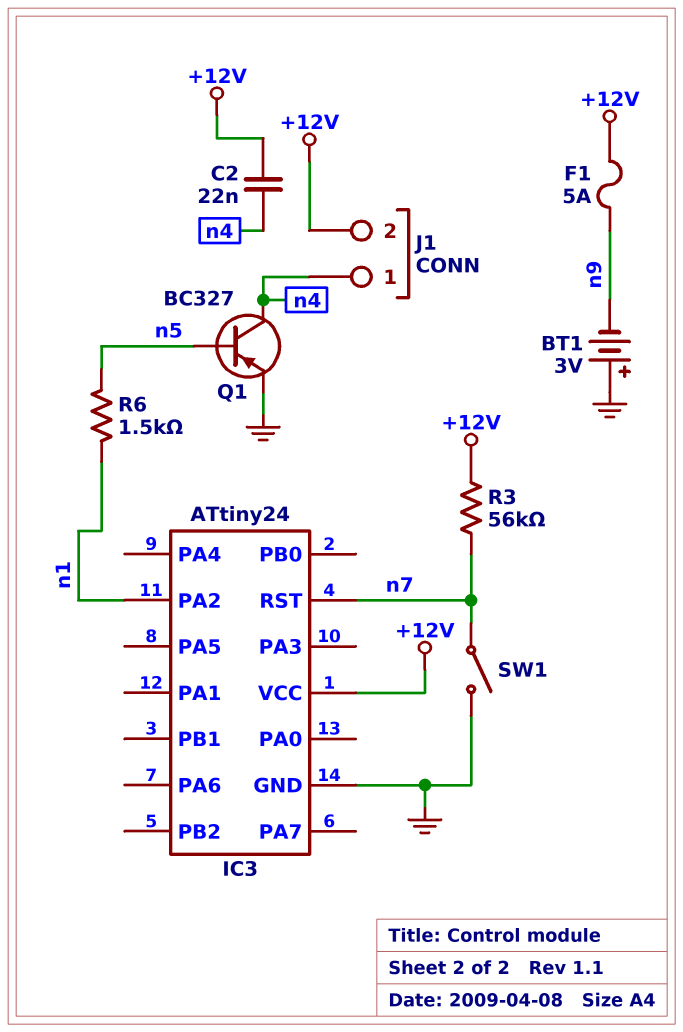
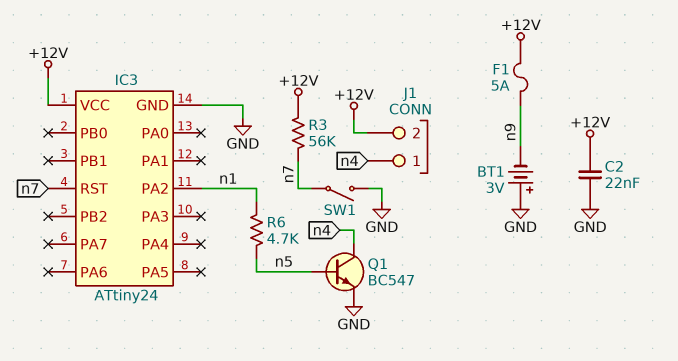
C2: 22nF (+12V, n4) -> 22nF (+12V, GND)
Q1: PNP BC327 (B n5, C n4, E GND) -> NPN BC547 (B n5, C n4, E GND)
R6: 1.5k (n1, n5) -> 4.7k (n1, n5)

